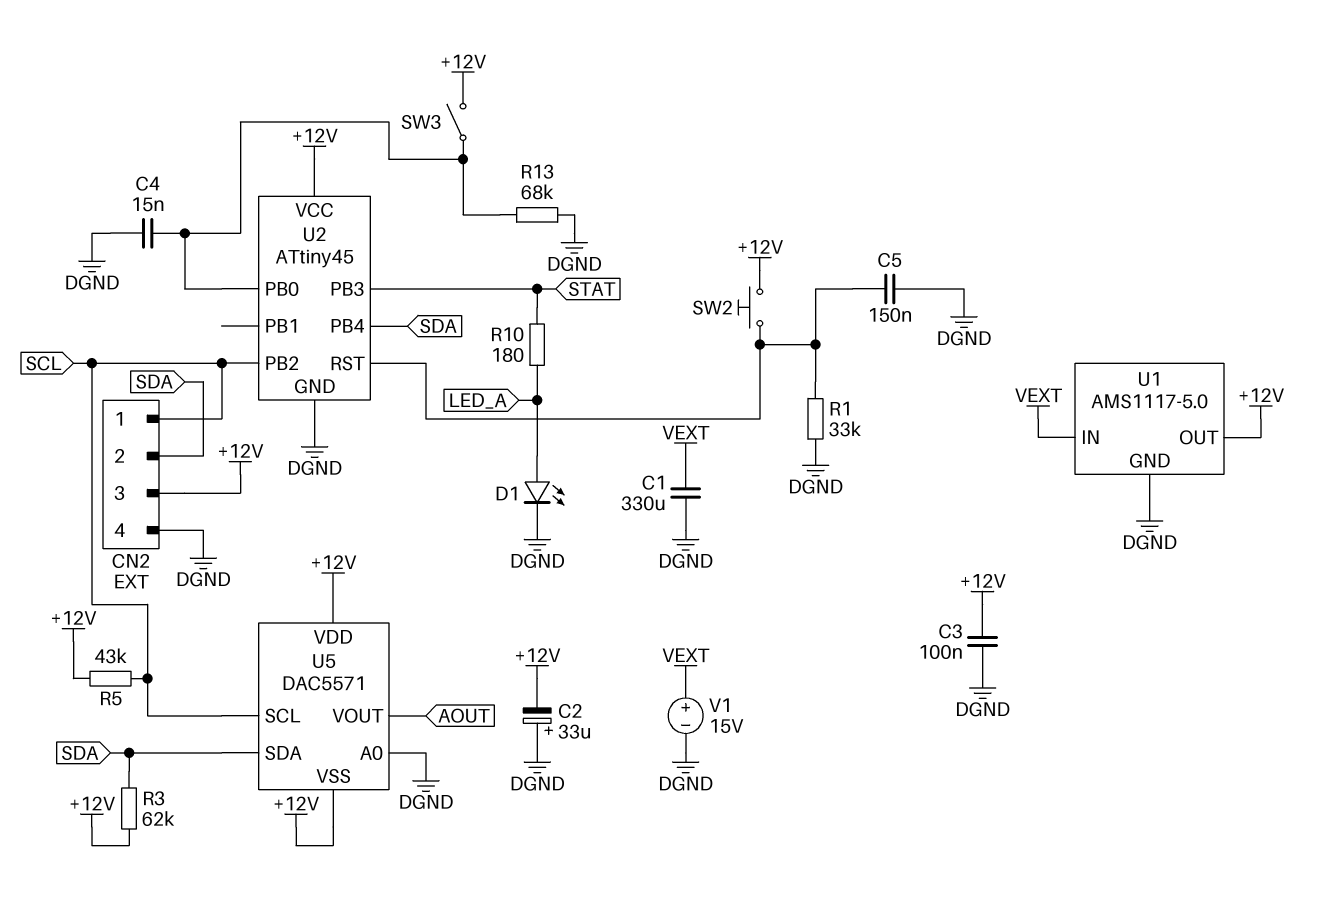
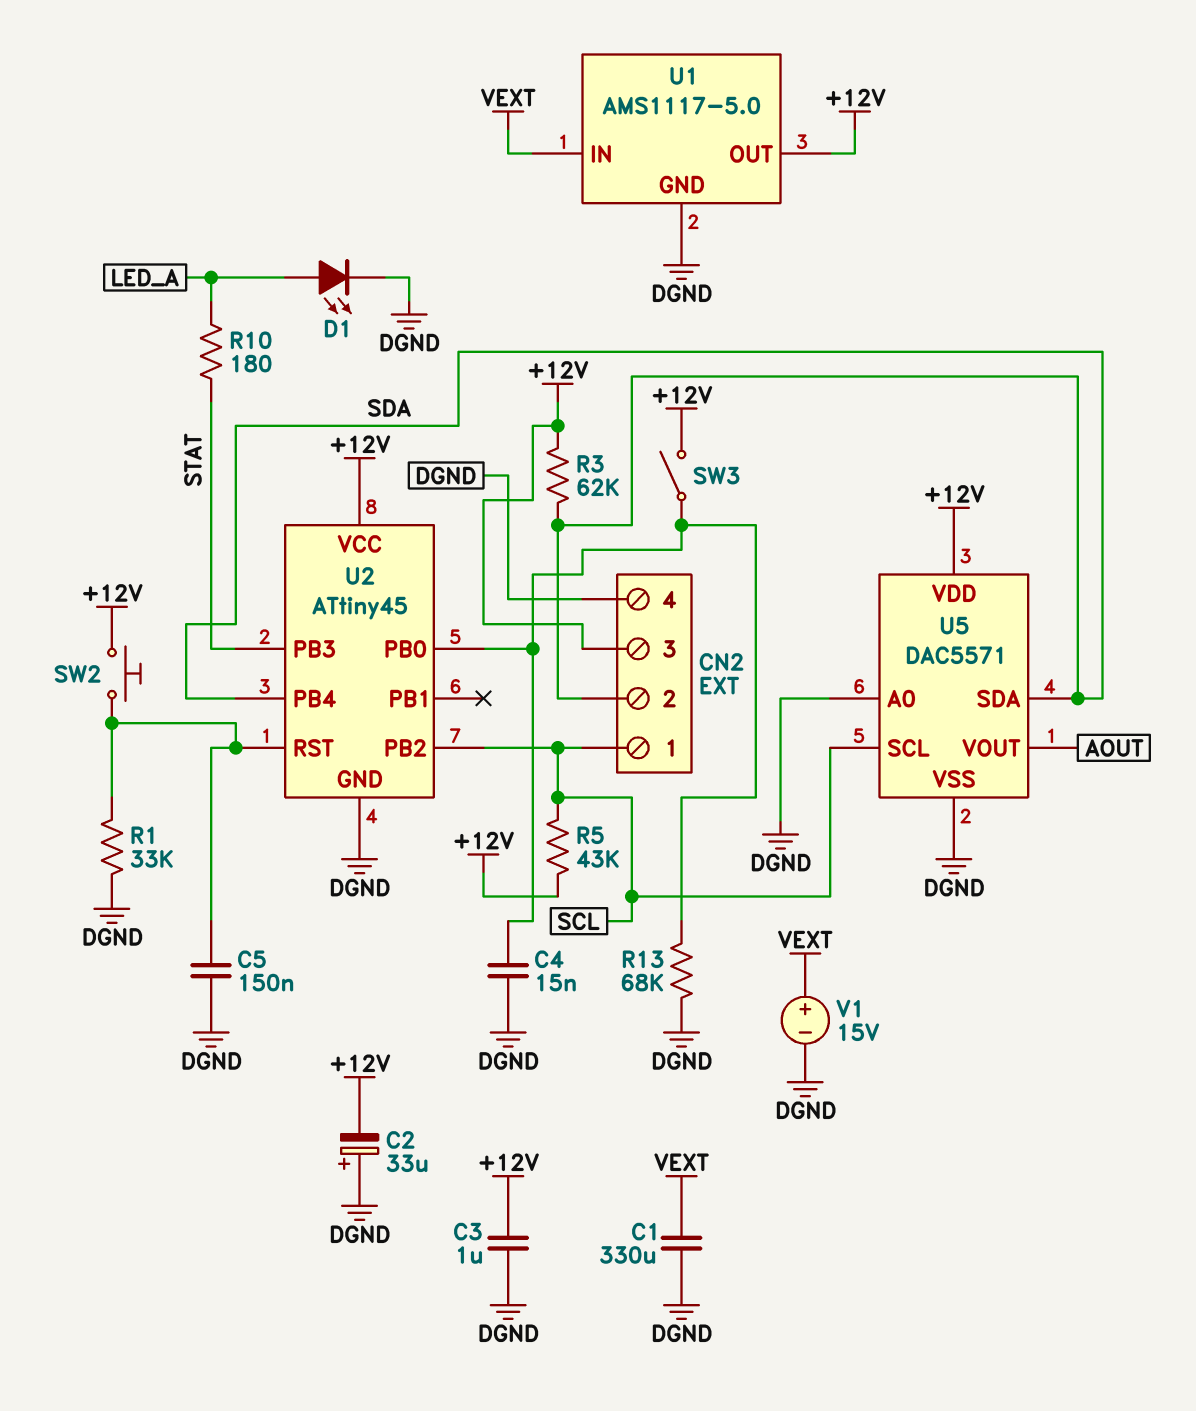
C3: 100nF (+12V, DGND) -> 1uF (+12V, DGND)
U5 pin VSS: +12V -> DGND

